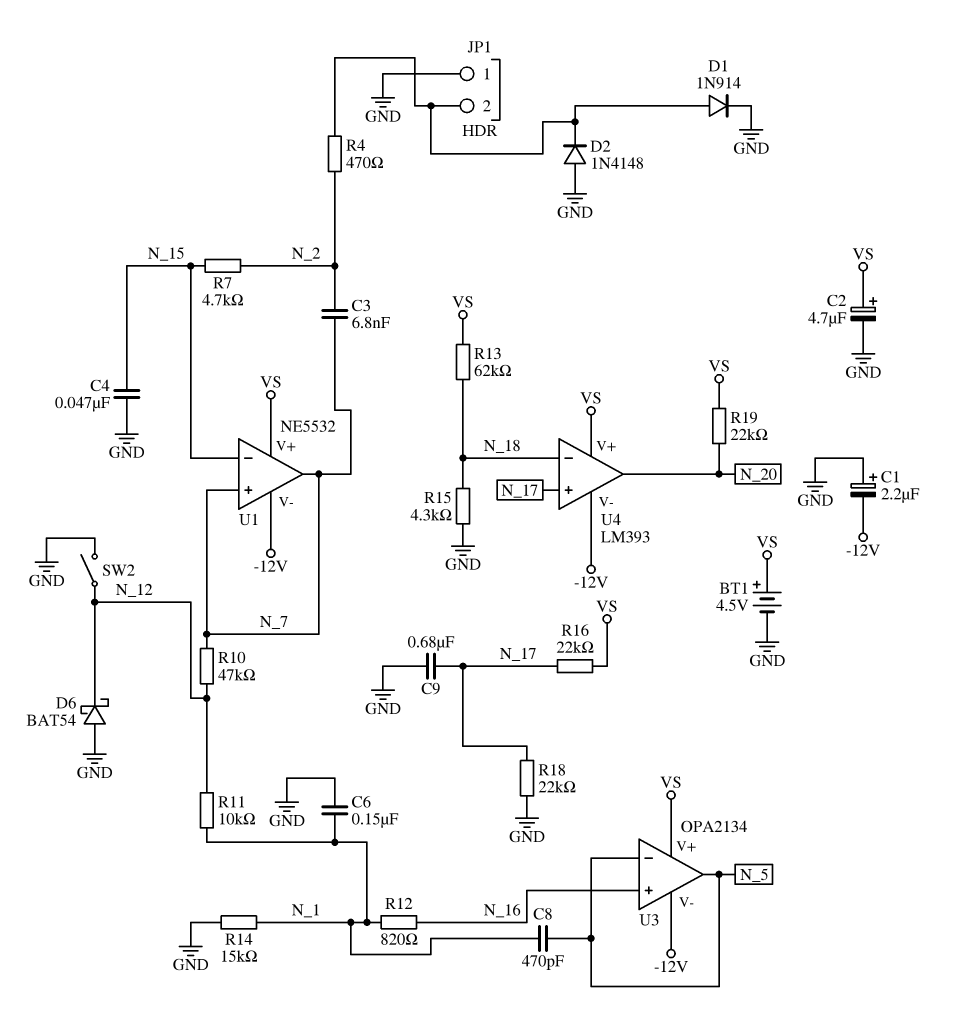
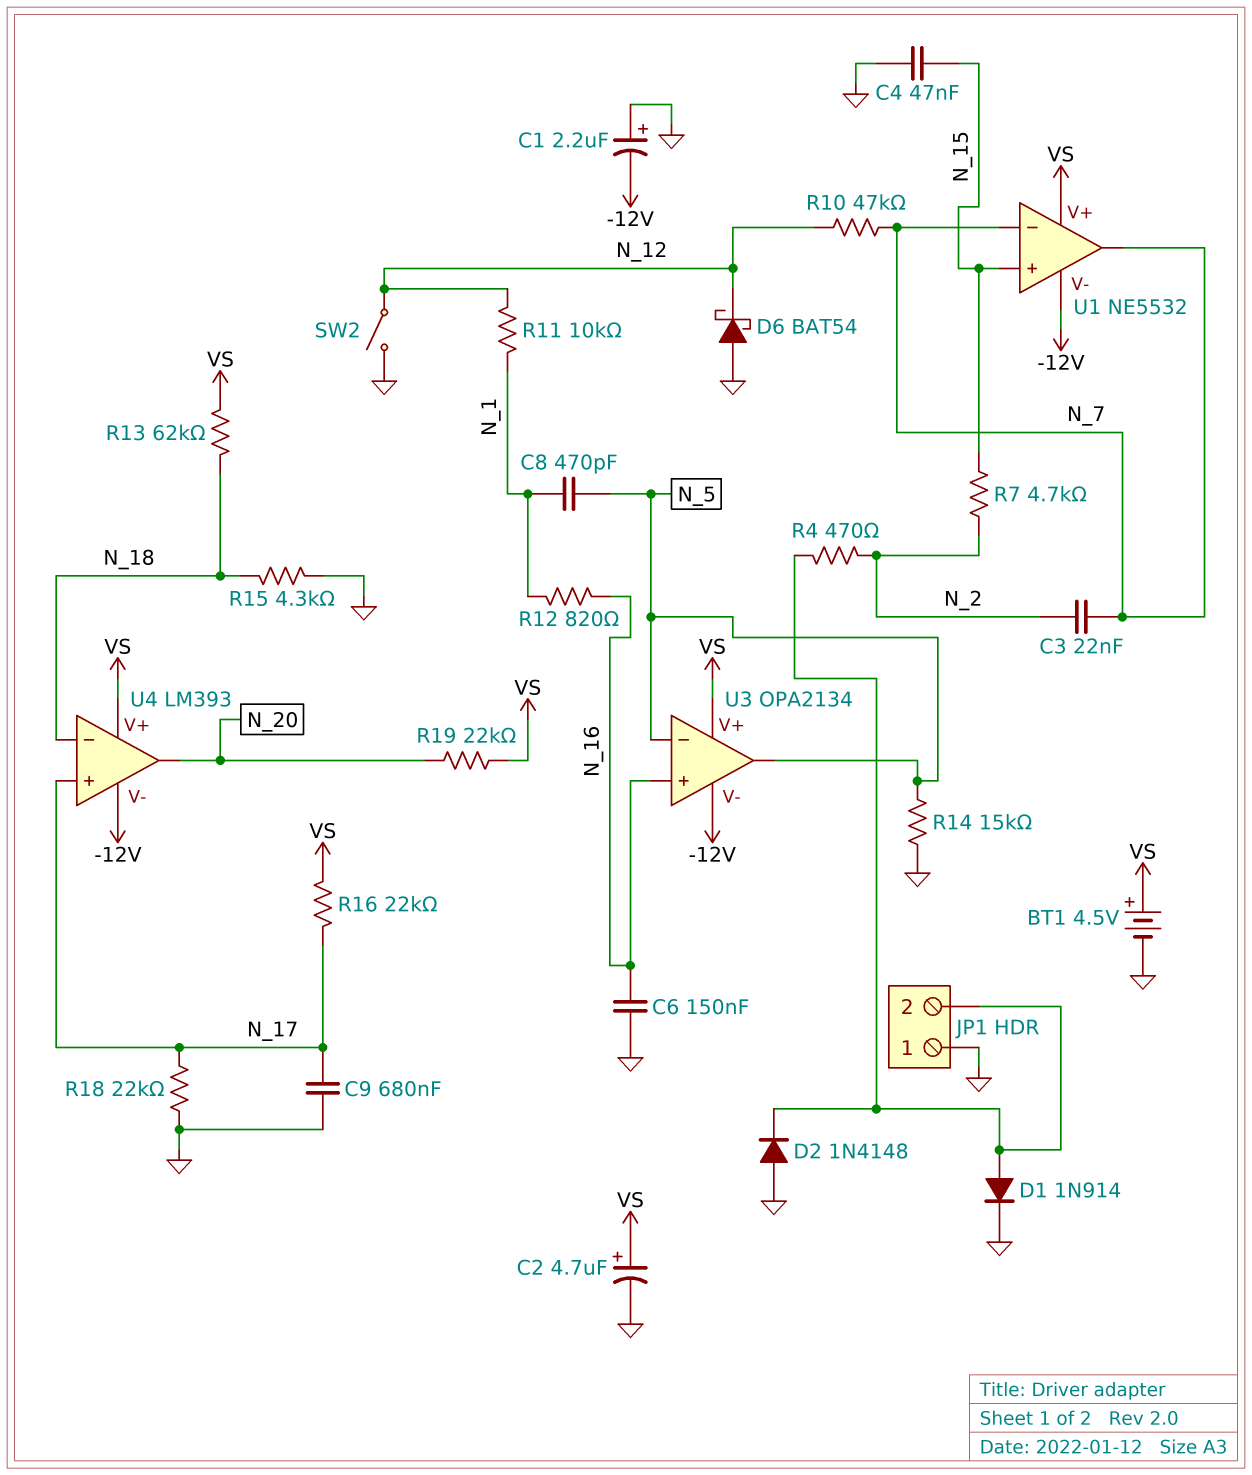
C3: 6.8nF (N_2, N_7) -> 22nF (N_2, N_7)
C6: 150nF (GND, N_1) -> 150nF (GND, N_16)
R14: 15k (GND, N_1) -> 15k (GND, N_5)
U1 pin in+: N_7 -> N_15
U1 pin in-: N_15 -> N_7

